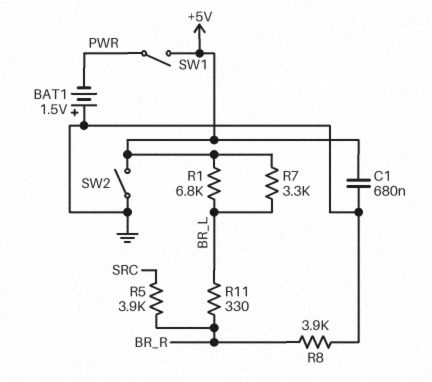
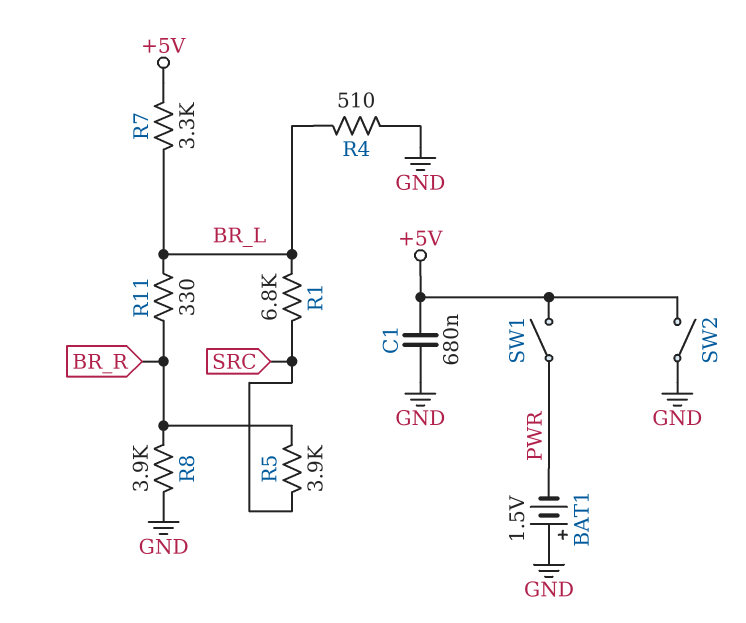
R1: 6.8k (+5V, BR_L) -> 6.8k (BR_L, SRC)
R4: none -> 510 (BR_L, GND)

